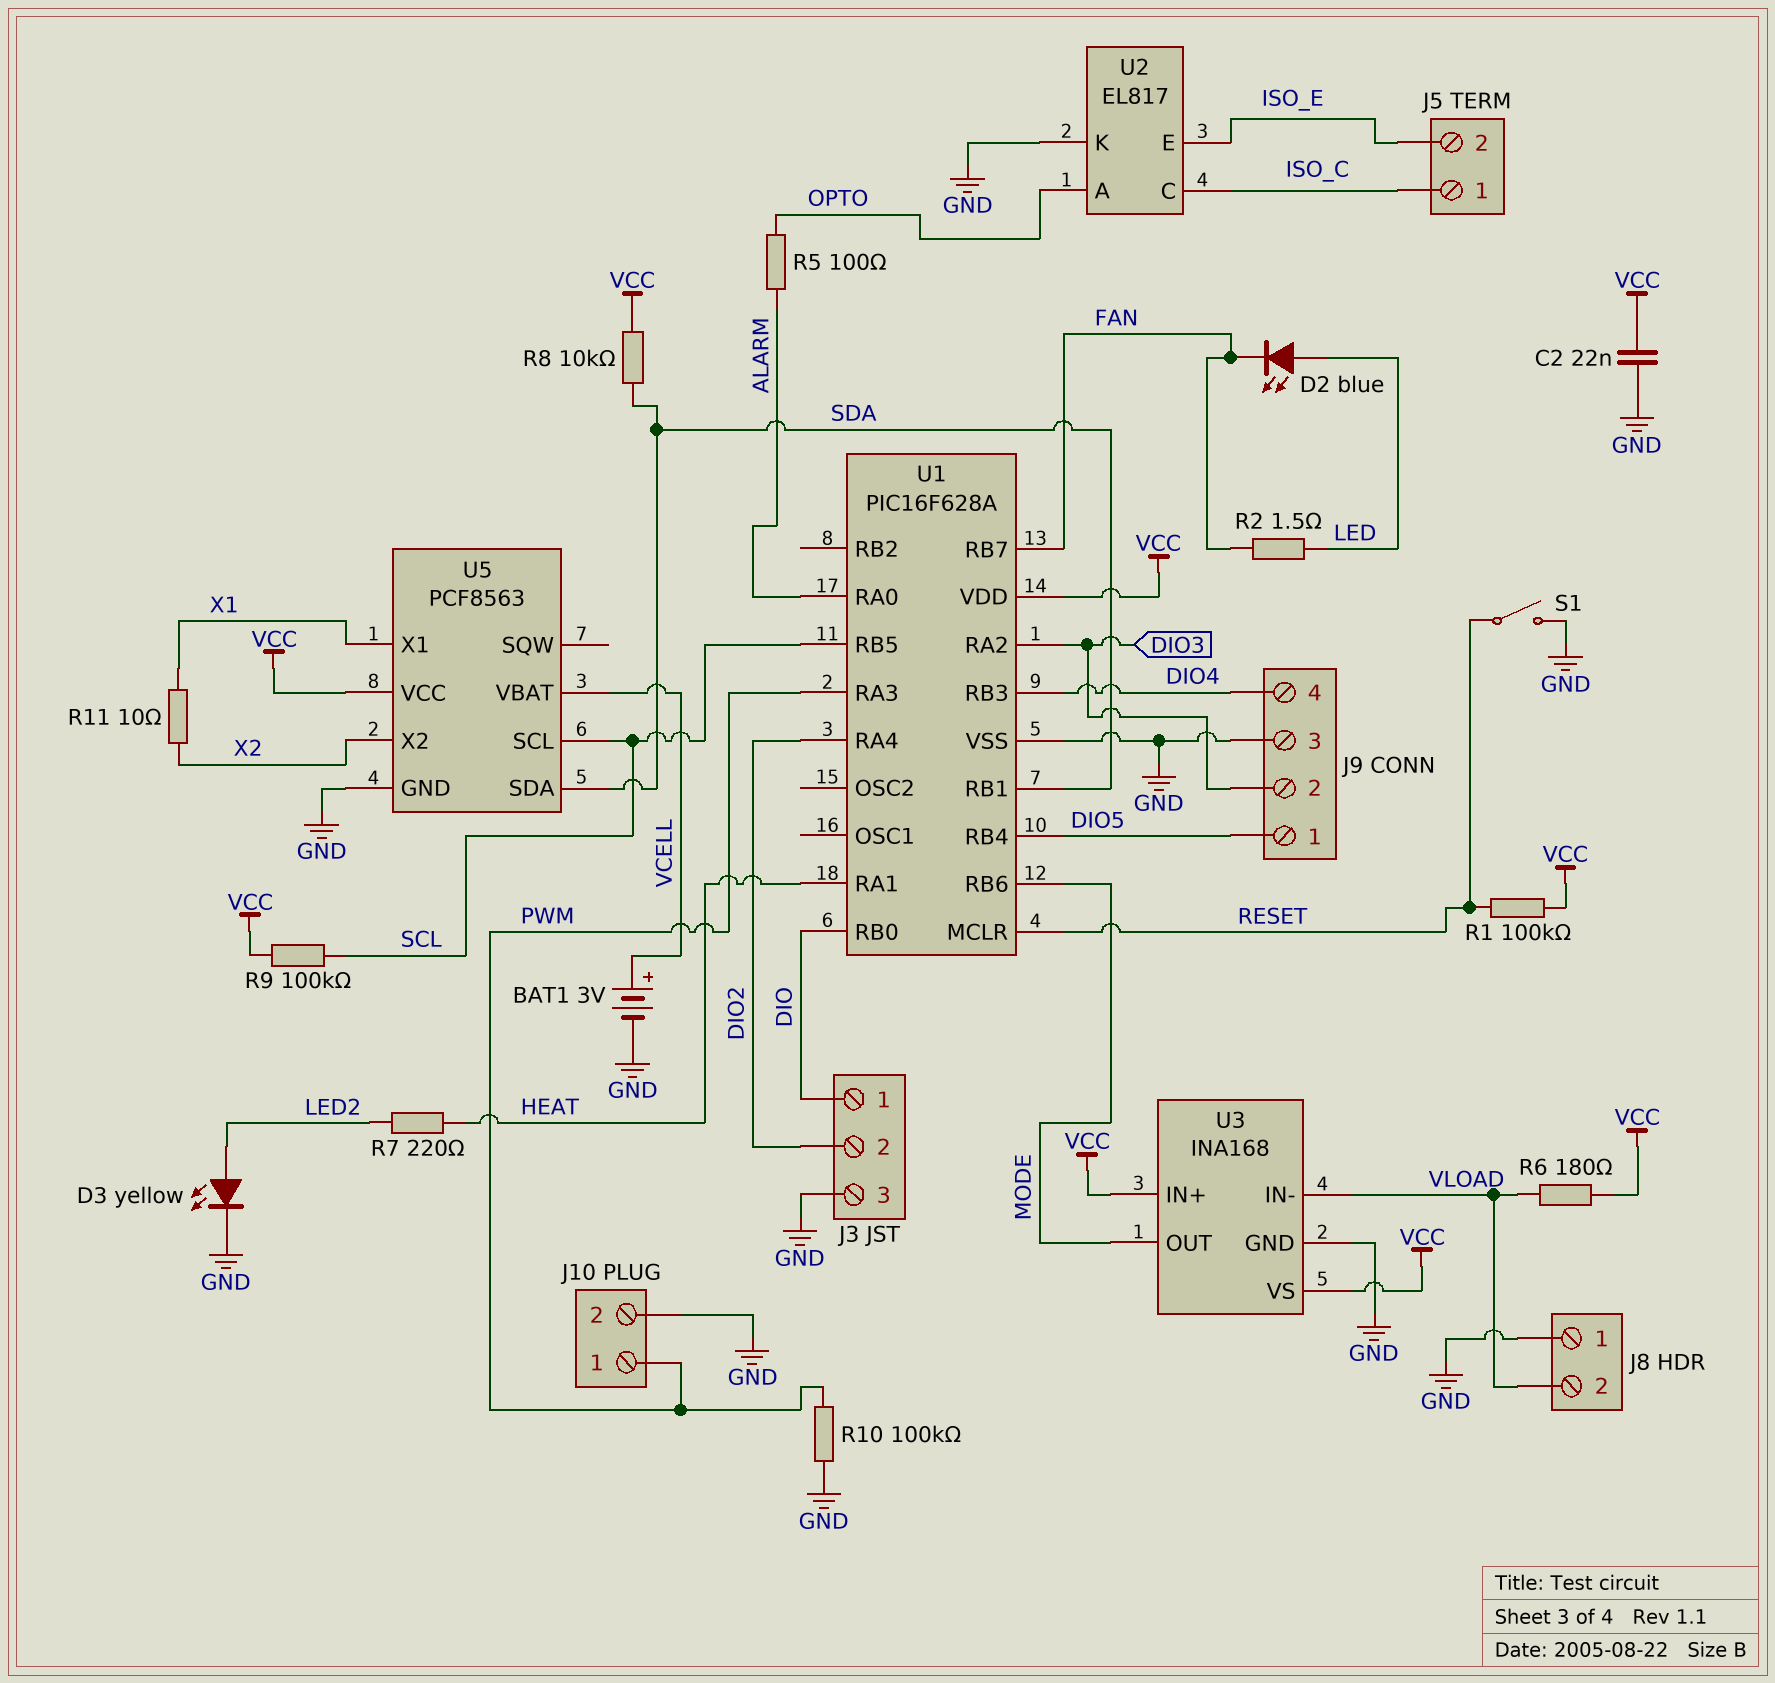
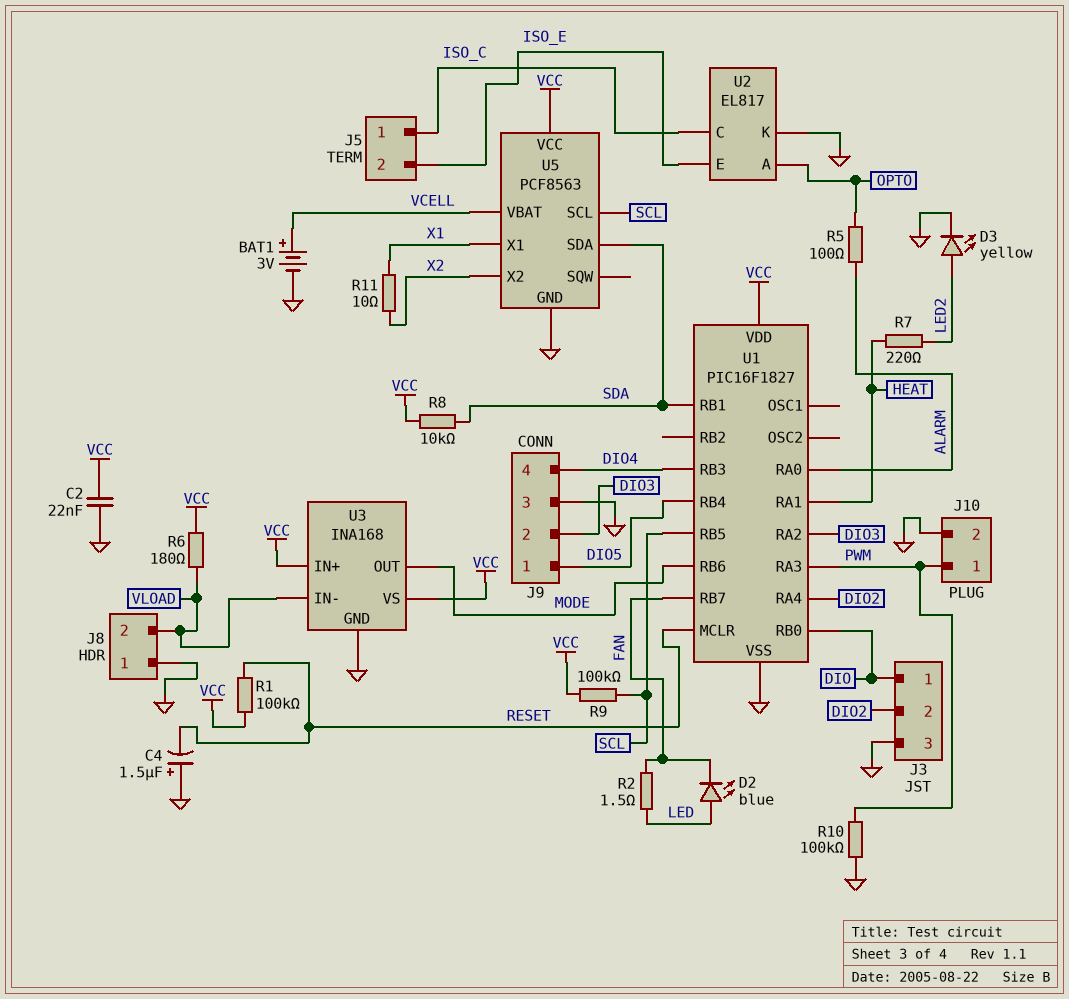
C4: none -> 1.5uF (plus GND, minus RESET)
S1: switch (GND, RESET) -> none
U1: PIC16F628A -> PIC16F1827

